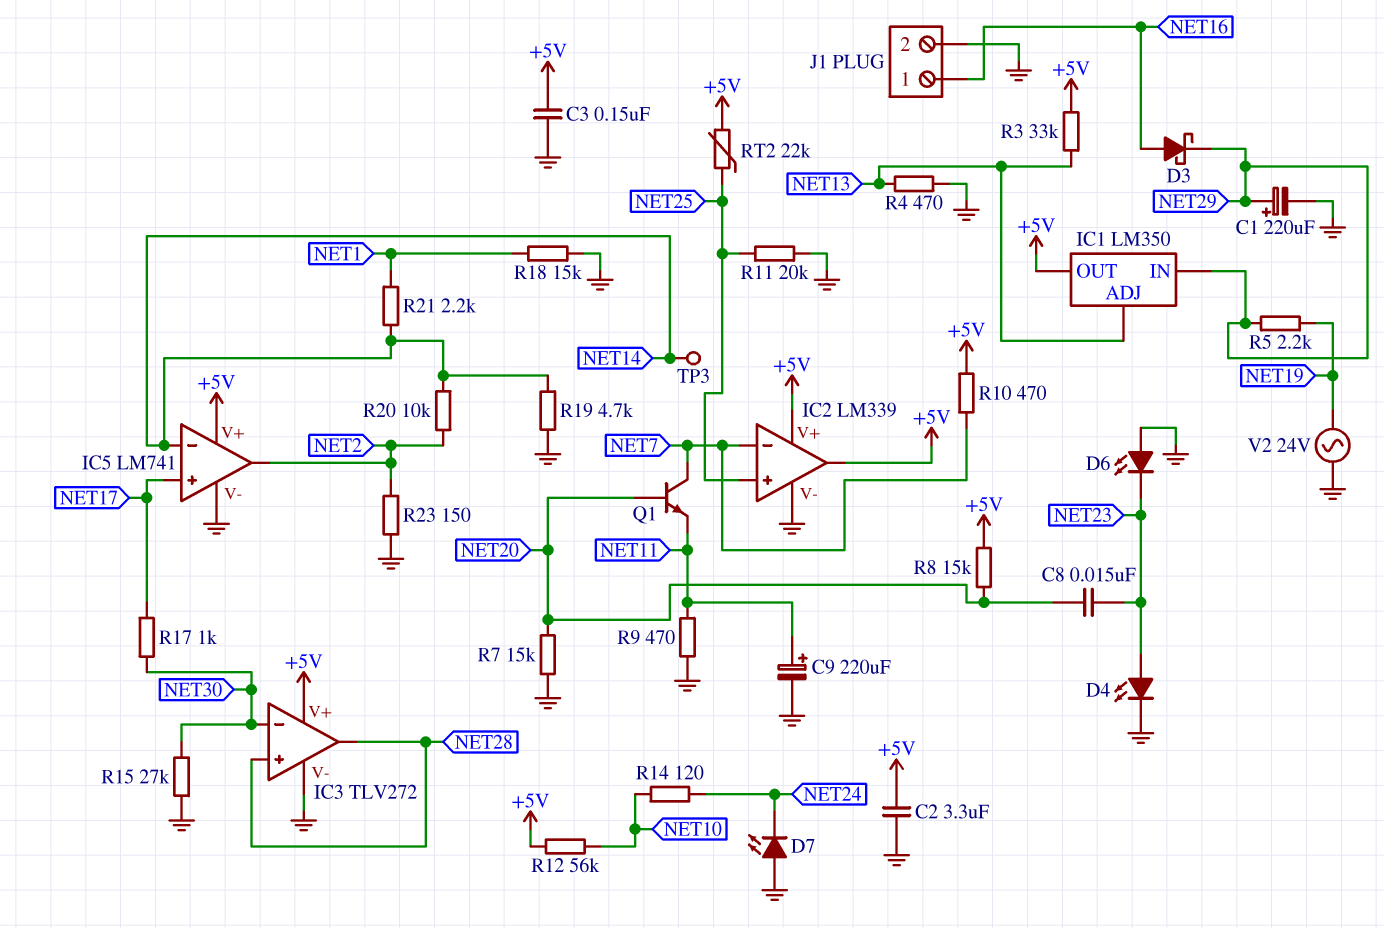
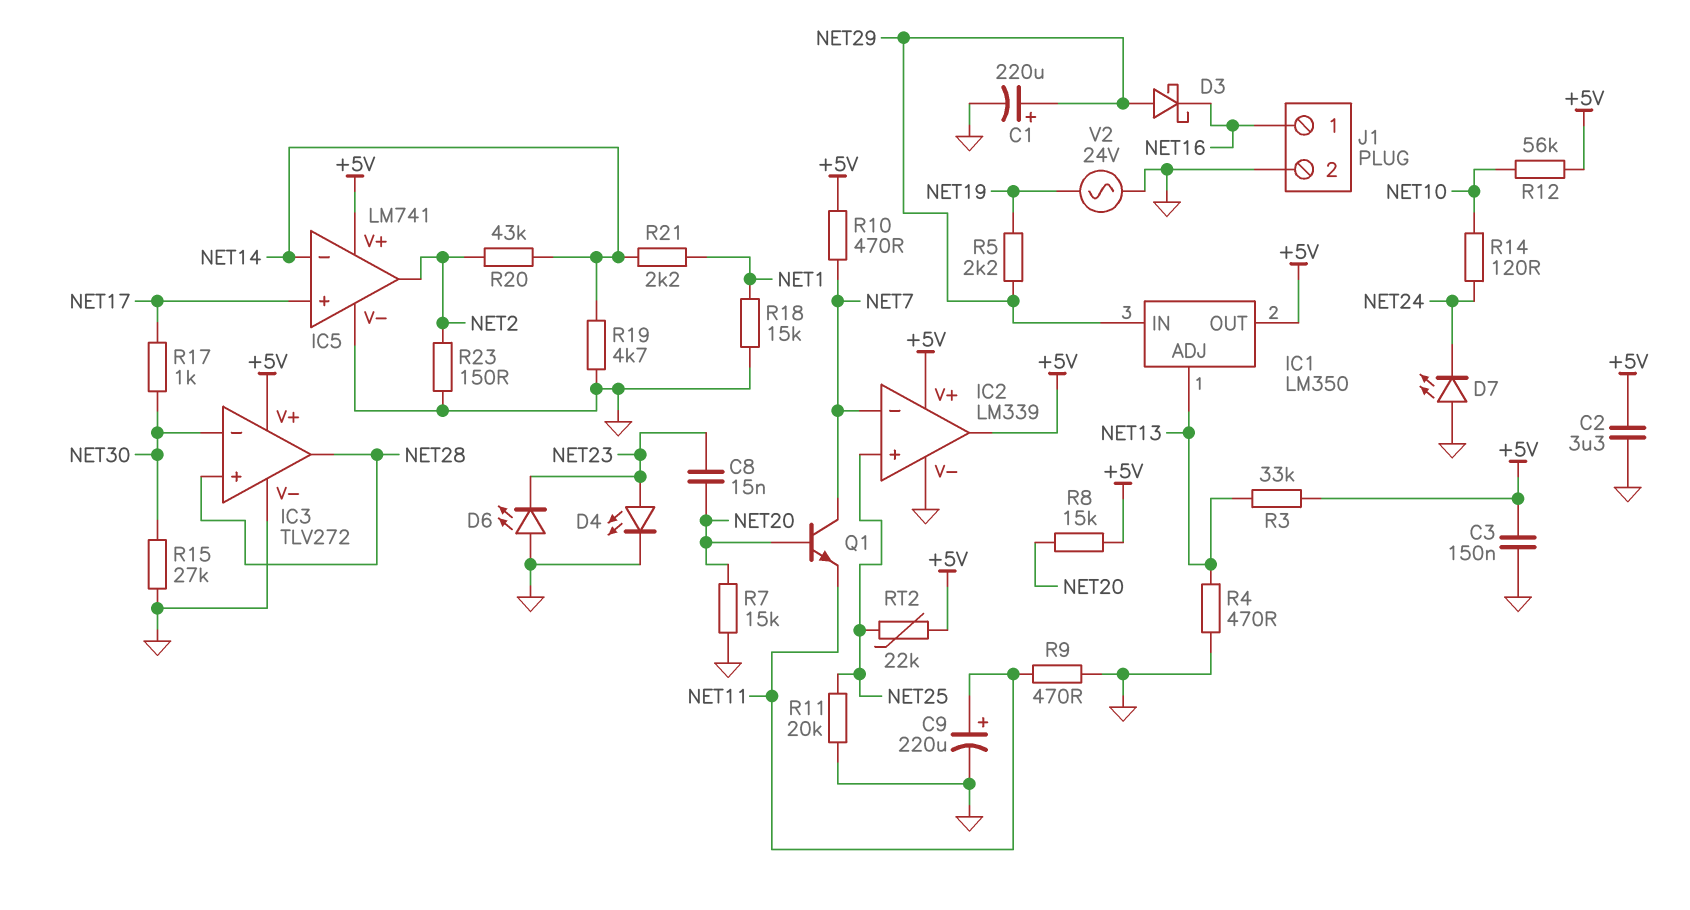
D3: schottky (A NET16, K NET29) -> schottky (A NET29, K NET16)
R20: 10k (NET2, NET14) -> 43k (NET2, NET14)
TP3: test point (NET14) -> none

